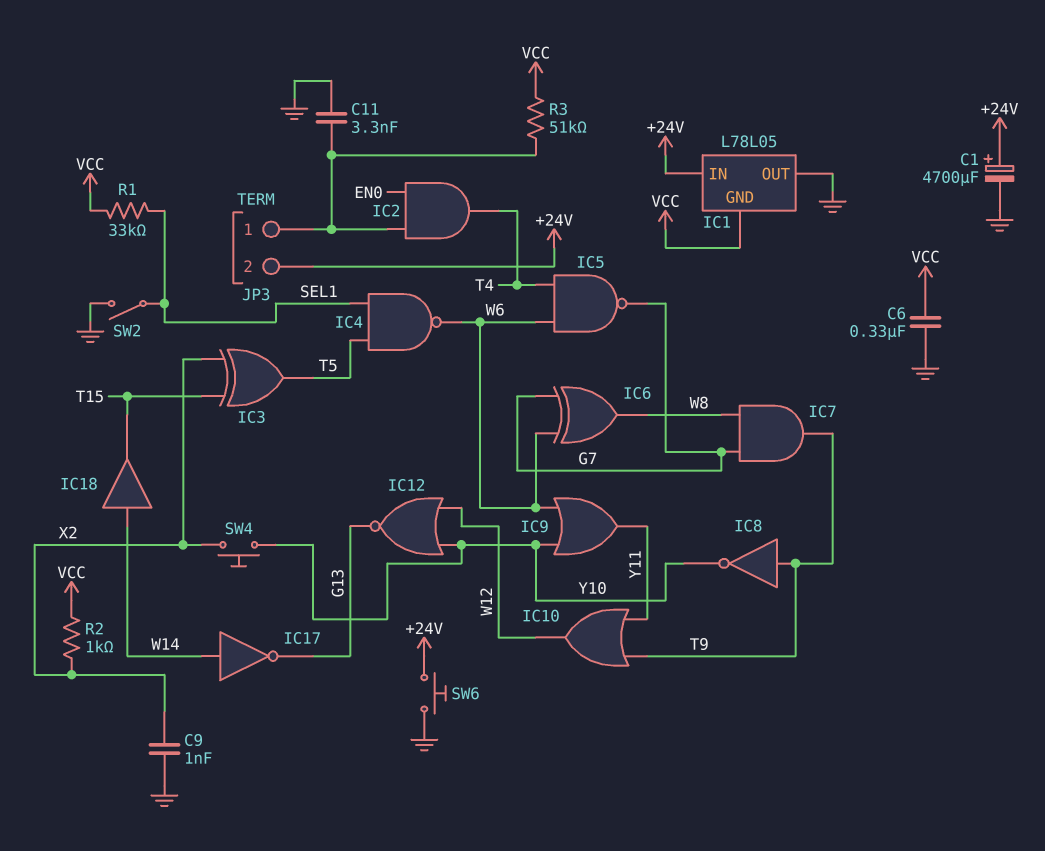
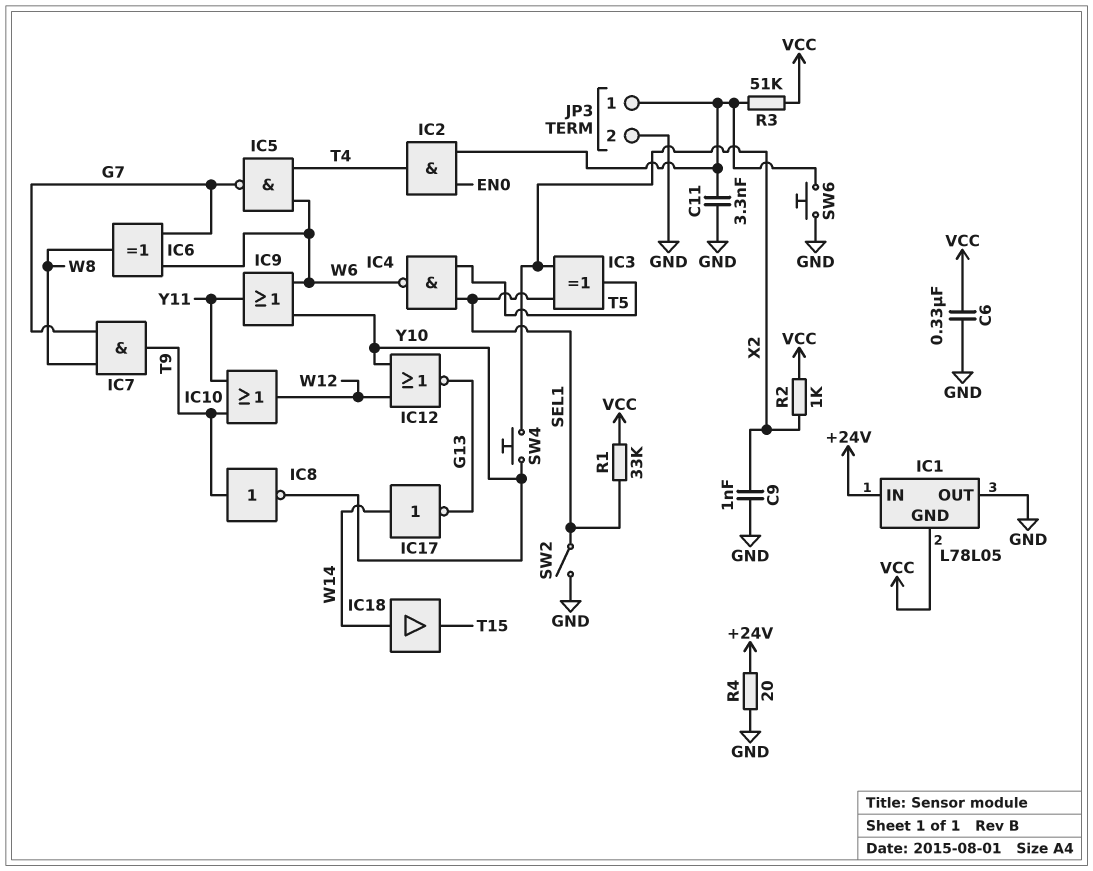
C1: 4700uF (plus +24V, minus GND) -> none
IC3: XOR (in T15, in X2, out T5) -> XOR (in SEL1, in X2, out T5)
JP3 pin 2: +24V -> GND
R4: none -> 20 (+24V, GND)
SW6: button (+24V, GND) -> button (GND, JP3/1)

